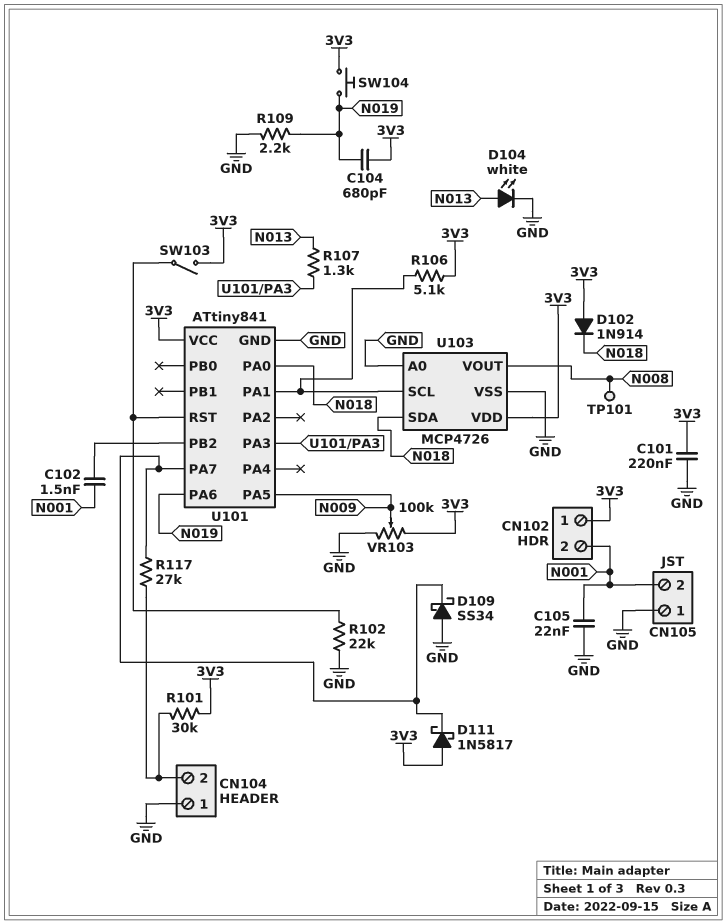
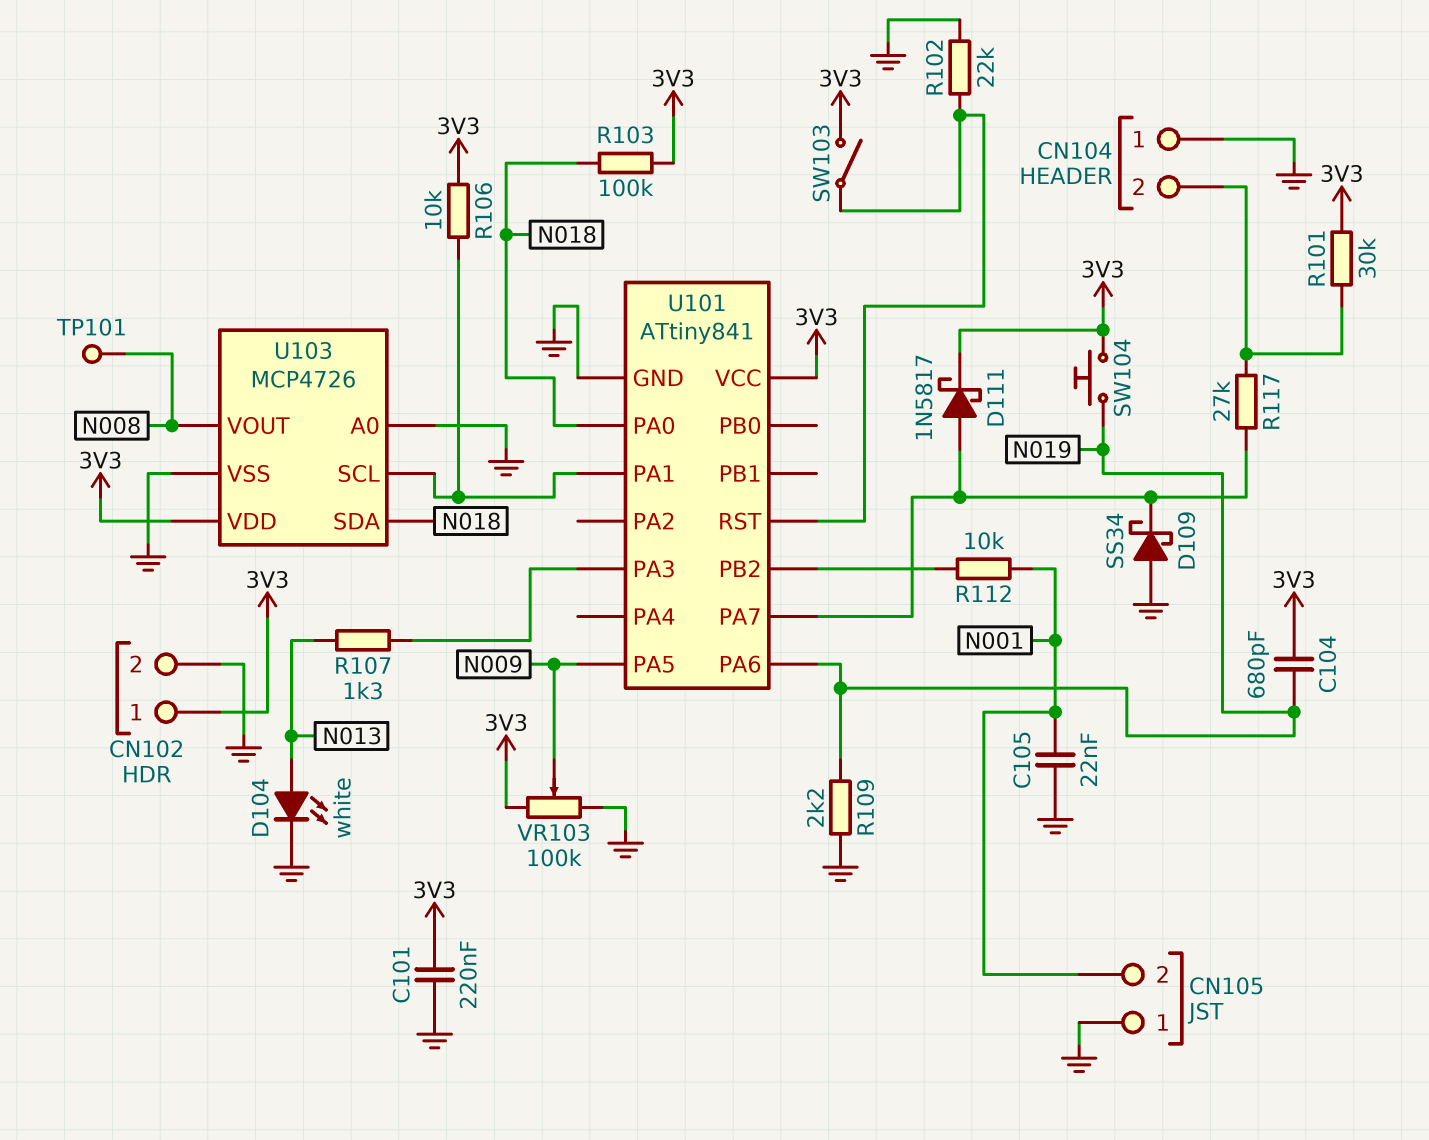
C102: 1.5nF (N001, U101/PB2) -> none
CN102 pin 2: N001 -> GND
D102: diode 1N914 (A 3V3, K N018) -> none
D111: schottky 1N5817 (A 3V3, K U101/PA7) -> schottky 1N5817 (A U101/PA7, K 3V3)
R103: none -> 100k (3V3, N018)
R106: 5.1k (3V3, U101/PA1) -> 10k (3V3, U101/PA1)
R112: none -> 10k (N001, U101/PB2)

